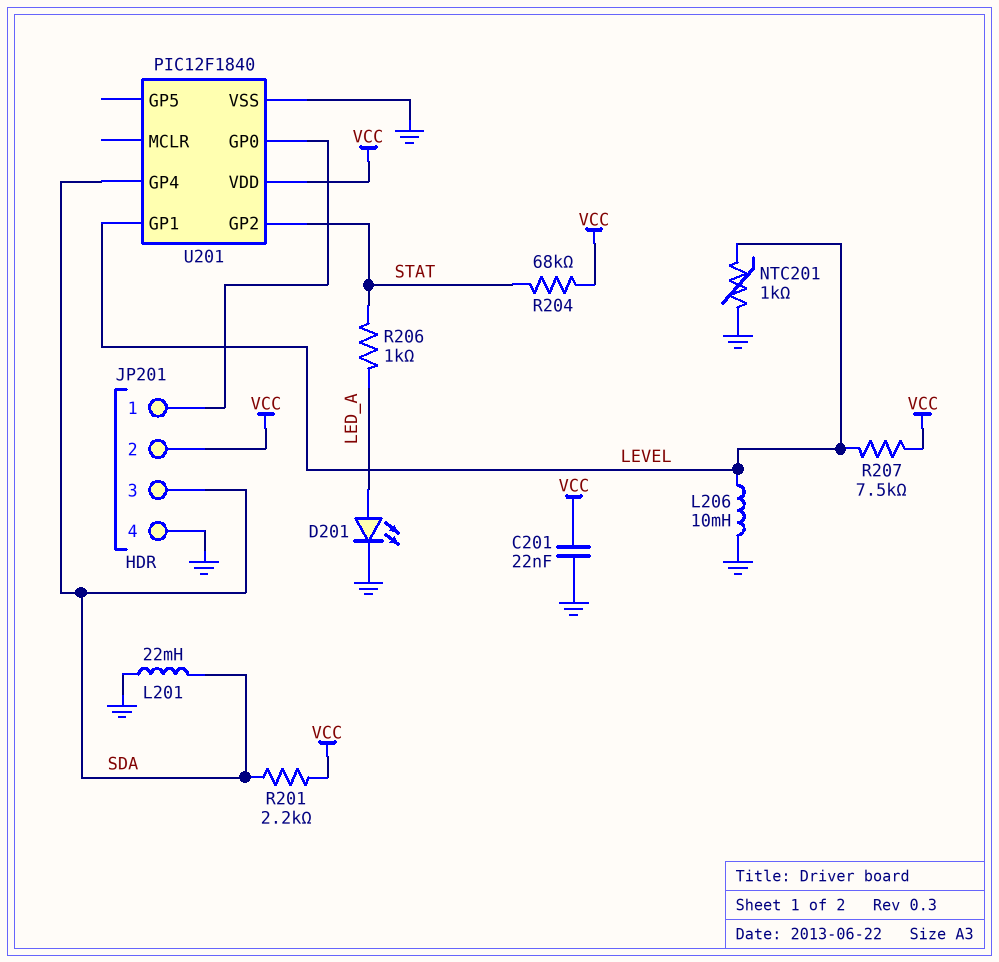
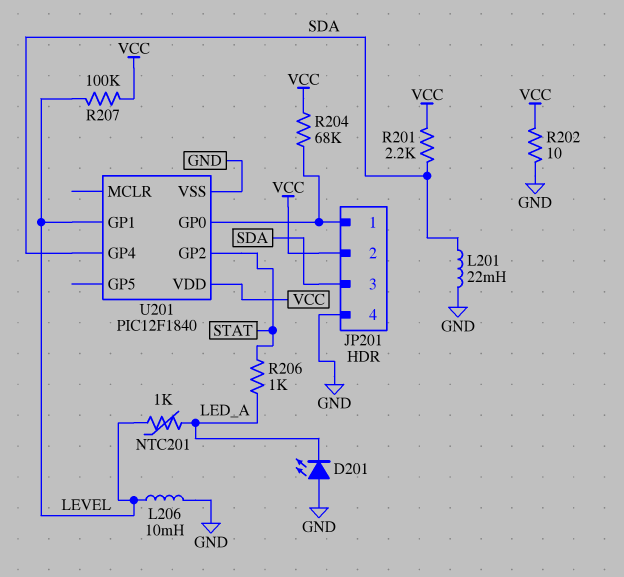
C201: 22nF (GND, VCC) -> none
D201: LED (A LED_A, K GND) -> LED (A GND, K LED_A)
NTC201: 1k (GND, LEVEL) -> 1k (LED_A, LEVEL)
R202: none -> 10 (GND, VCC)
R204: 68k (STAT, VCC) -> 68k (JP201/1, VCC)
R207: 7.5k (LEVEL, VCC) -> 100k (LEVEL, VCC)

